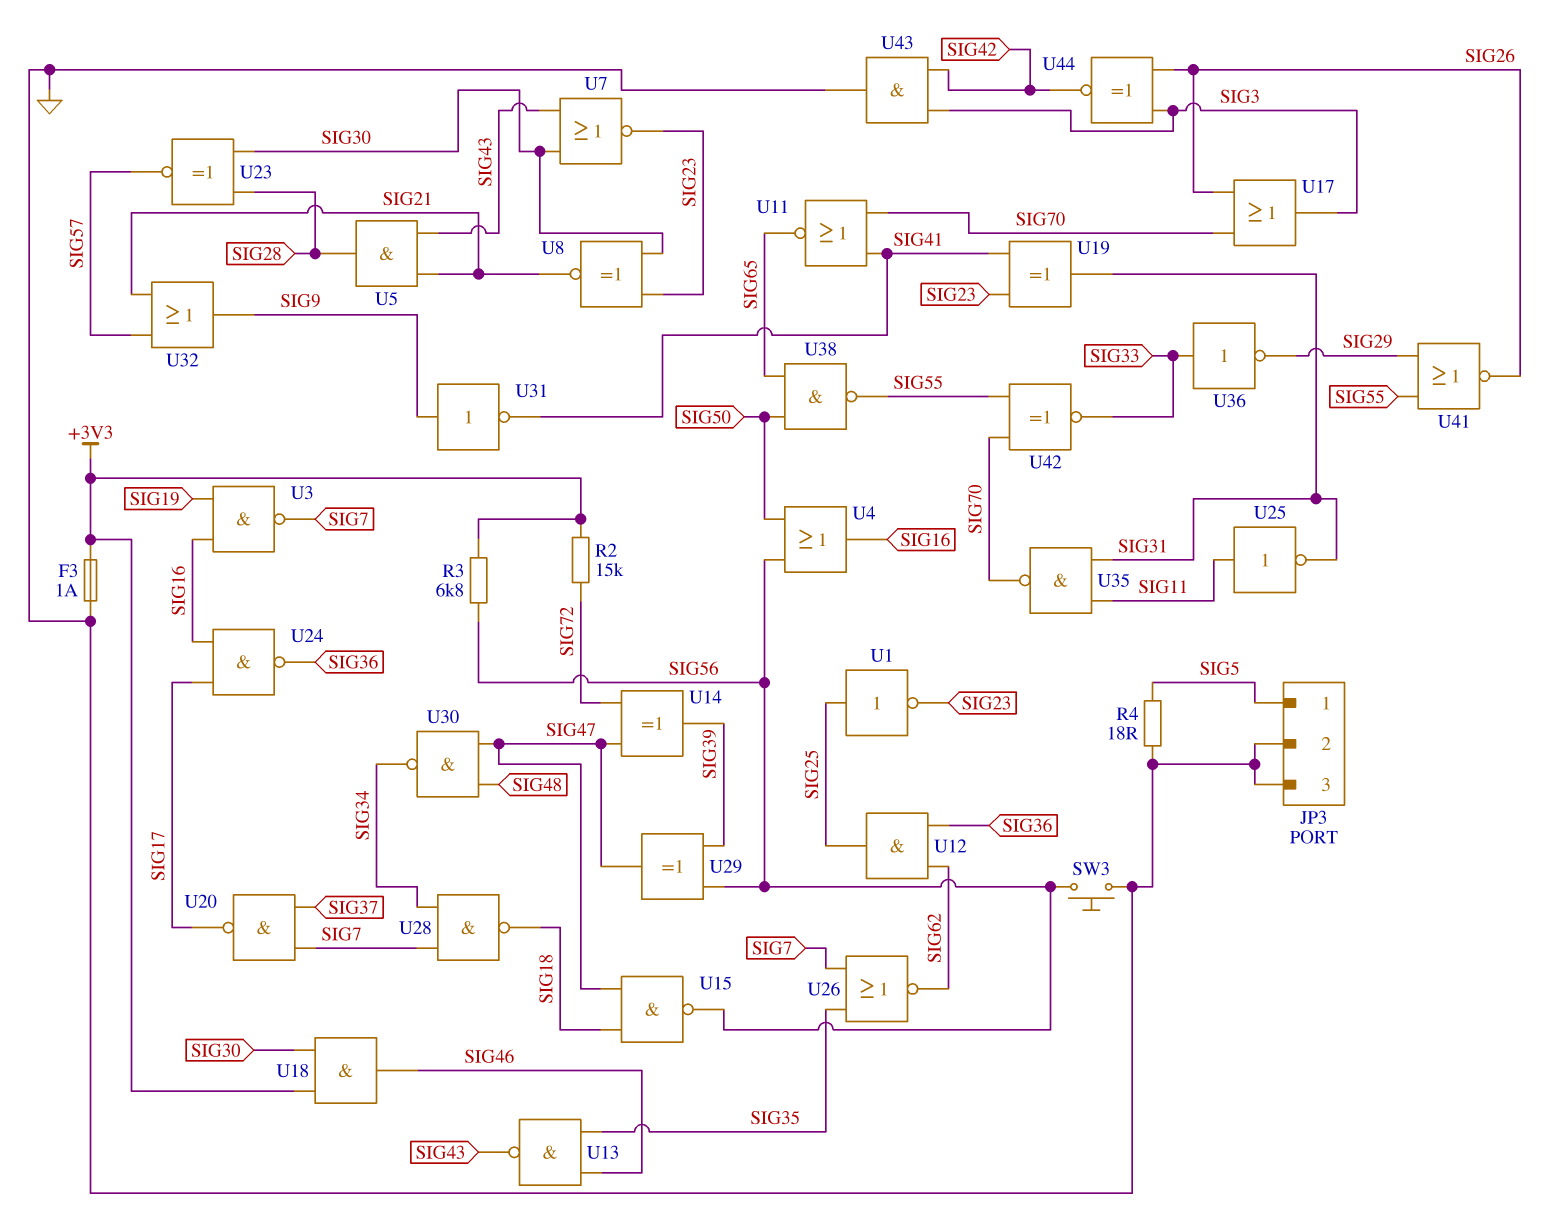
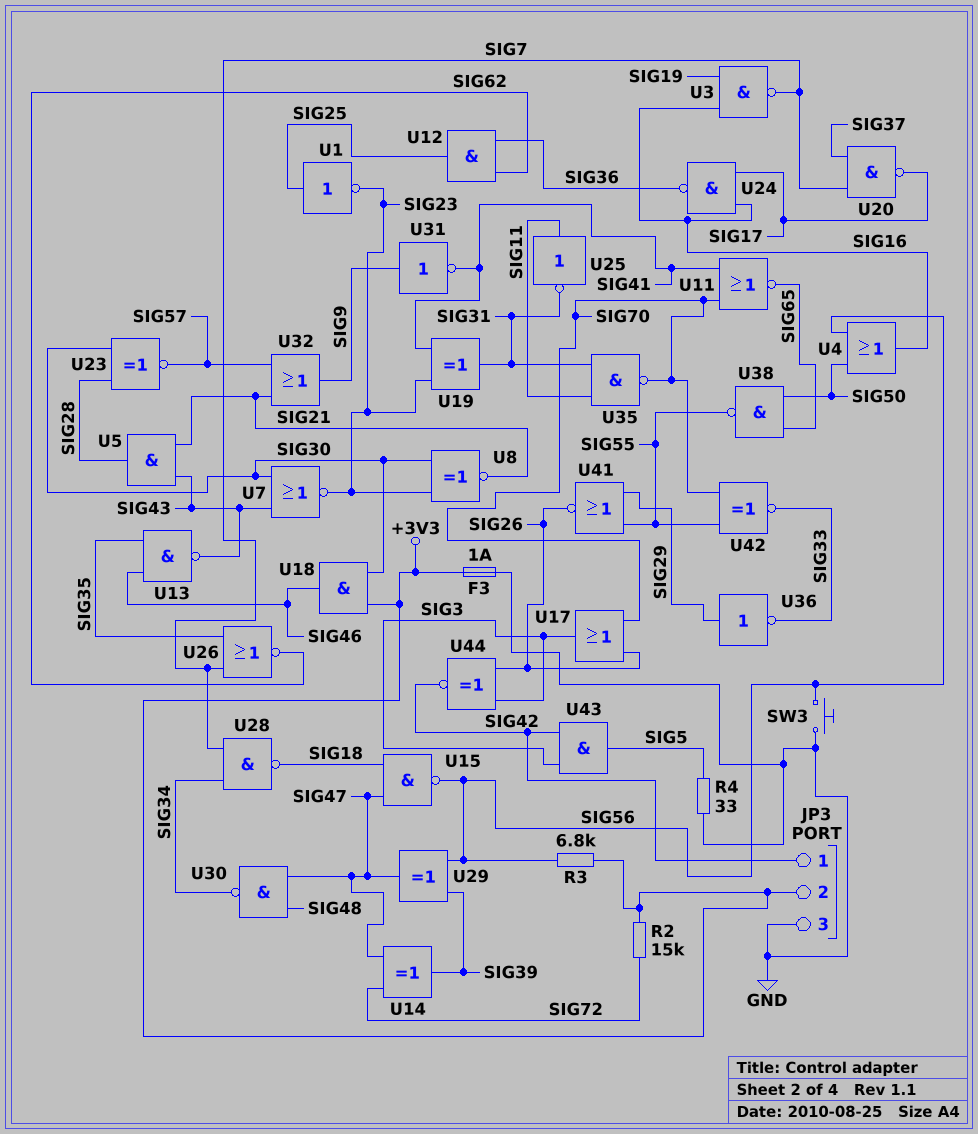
JP3 pin 1: SIG5 -> SIG42
JP3 pin 2: GND -> +3V3
R4: 18 (GND, SIG5) -> 33 (GND, SIG5)
U36: NOT (in SIG33, out SIG29) -> NOT (in SIG29, out SIG33)
U43: AND (in SIG3, in SIG42, out GND) -> AND (in SIG3, in SIG42, out SIG5)

